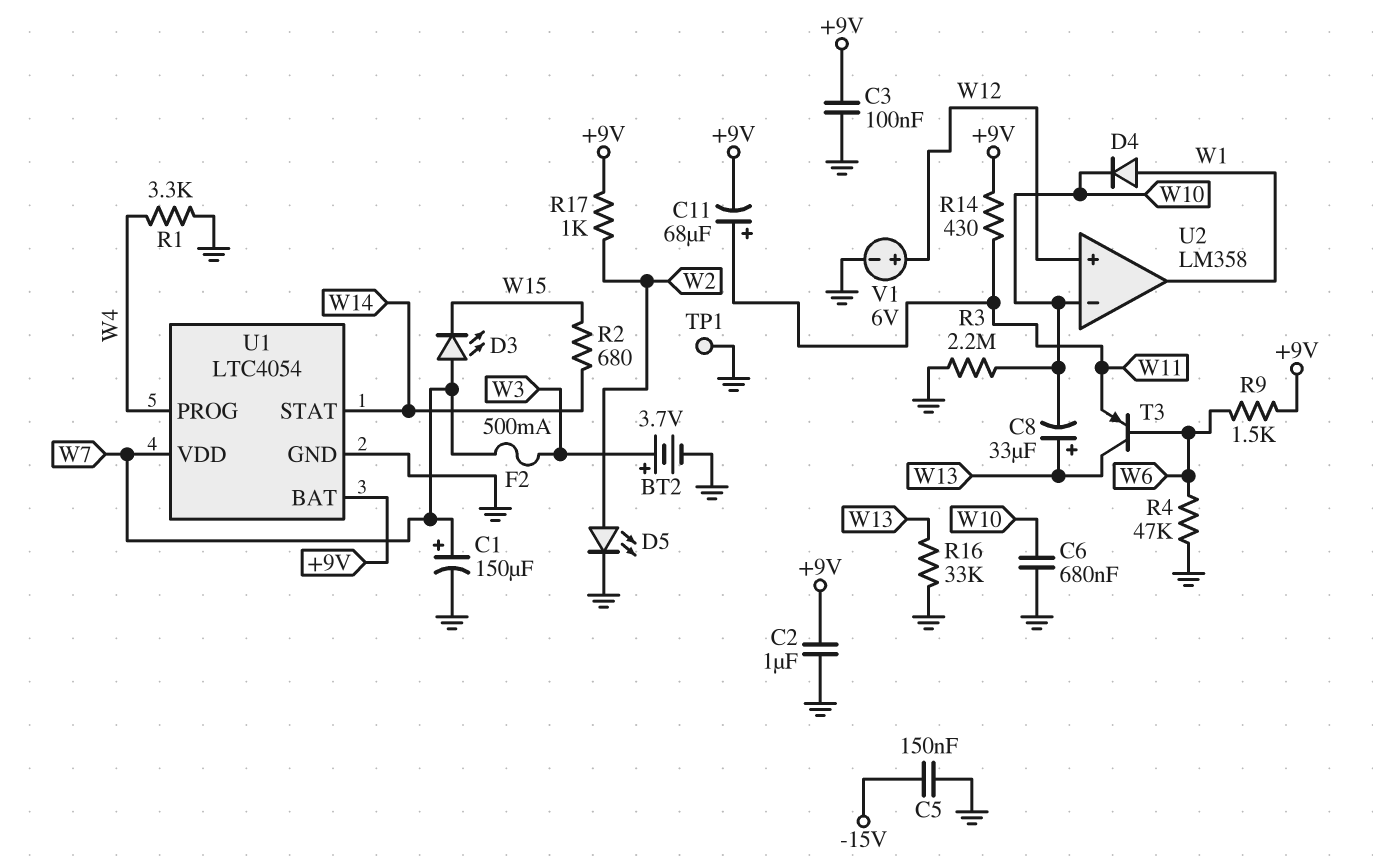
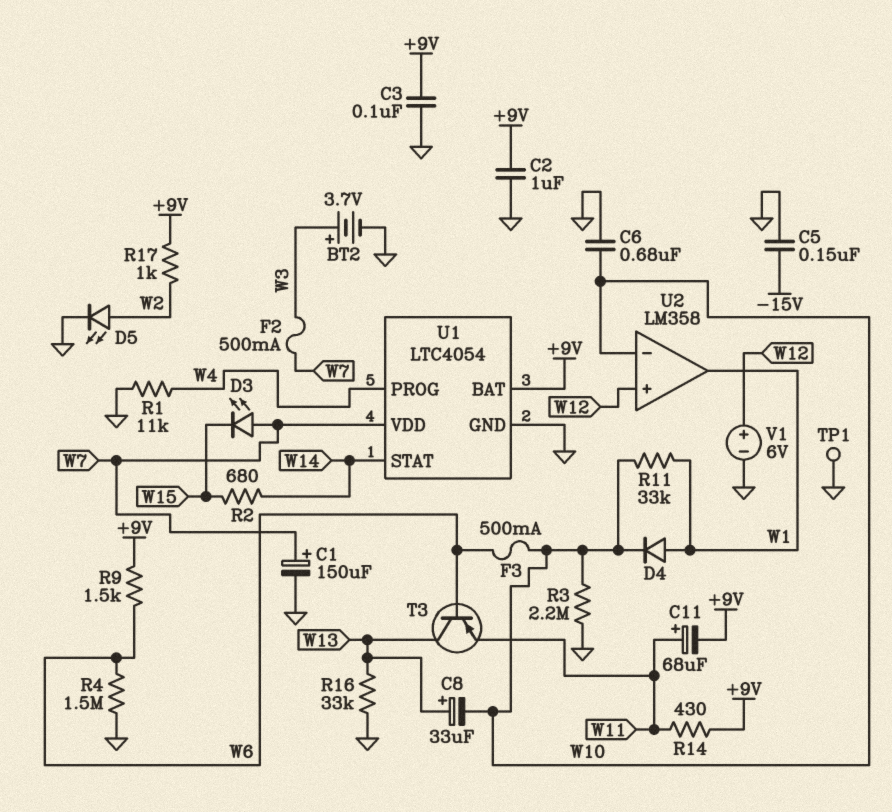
F3: none -> 500mA (W6, W10)
R1: 3.3k (GND, W4) -> 11k (GND, W4)
R4: 47k (GND, W6) -> 1.5M (GND, W6)
R11: none -> 33k (W1, W10)

